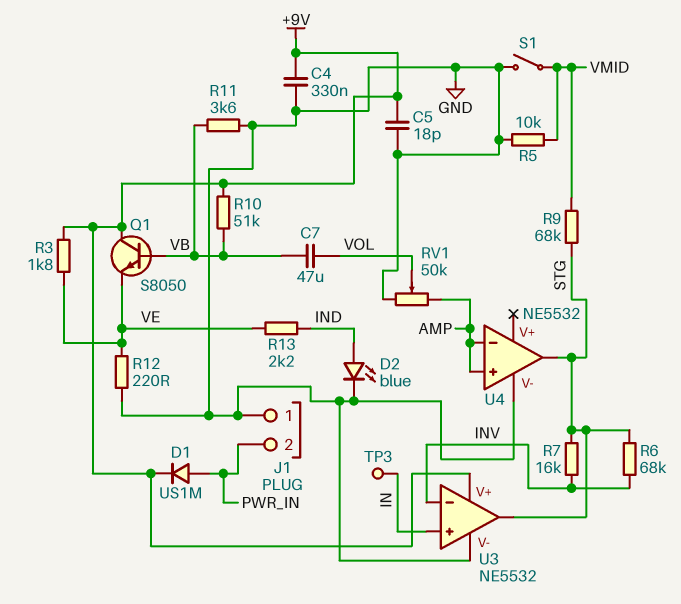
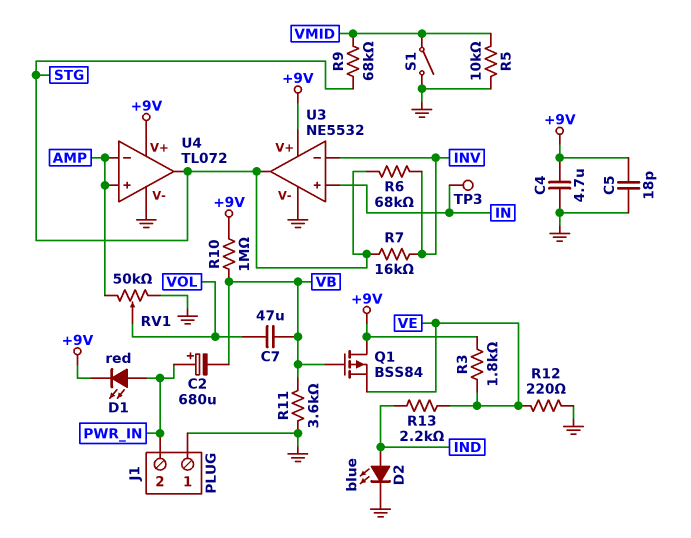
C2: none -> 680uF (plus PWR_IN, minus VB)
C4: 330nF (+9V, GND) -> 4.7uF (+9V, GND)
D1: diode US1M (A PWR_IN, K +9V) -> LED red (A PWR_IN, K +9V)
Q1: NPN S8050 (B VB, C +9V, E VE) -> PMOS BSS84 (G VB, D +9V, S VE)
R10: 51k (+9V, VB) -> 1M (+9V, VB)
U4: NE5532 -> TL072
U4 pin V+: none -> +9V

